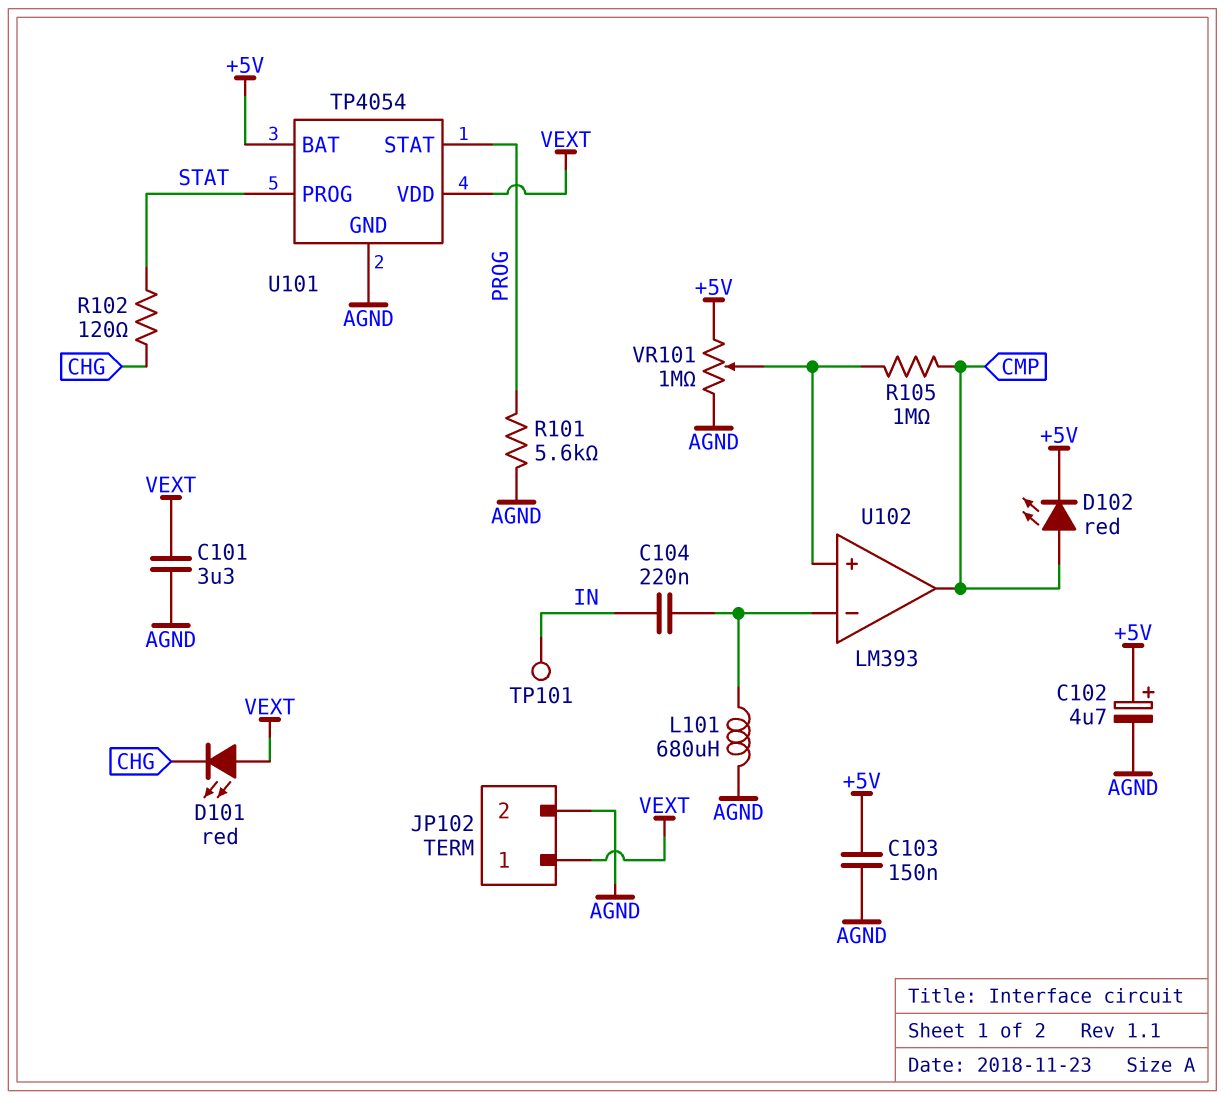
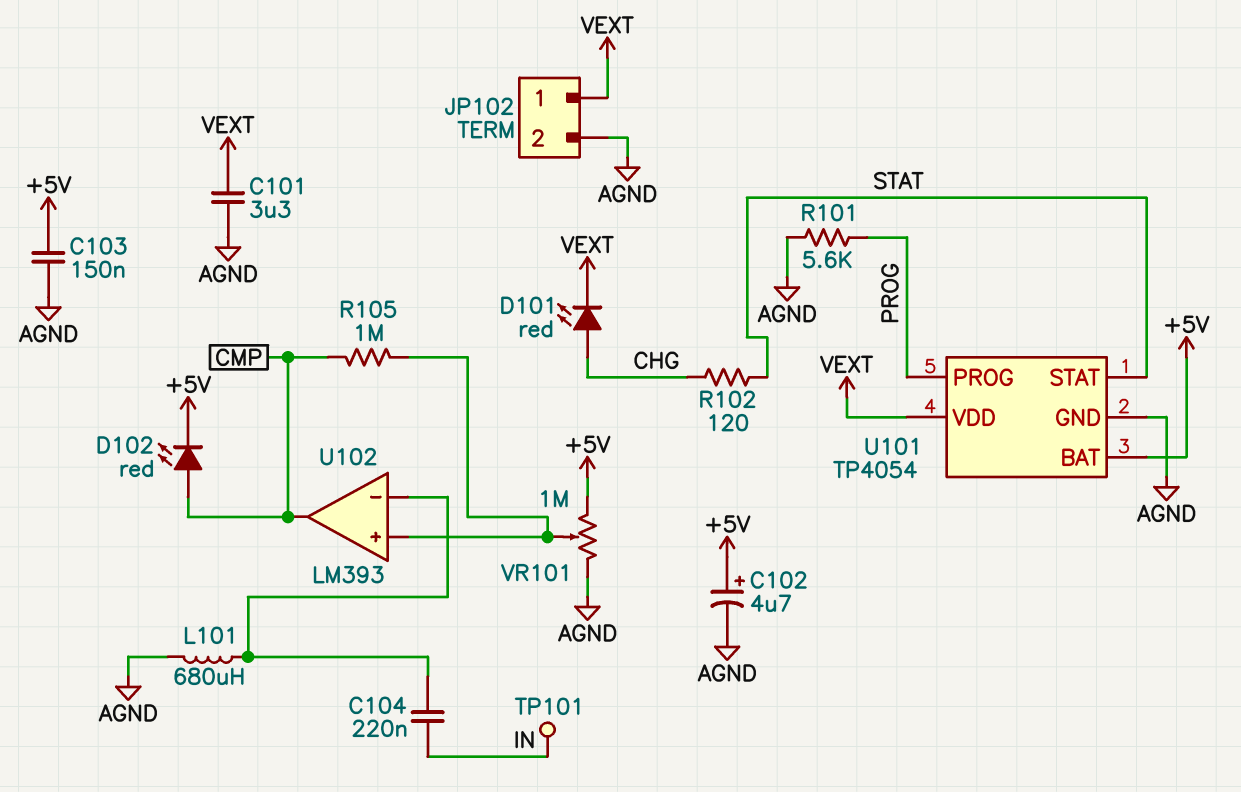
D101: LED red (A VEXT, K CHG) -> LED red (A CHG, K VEXT)
U101 pin PROG: STAT -> PROG
U101 pin STAT: PROG -> STAT

